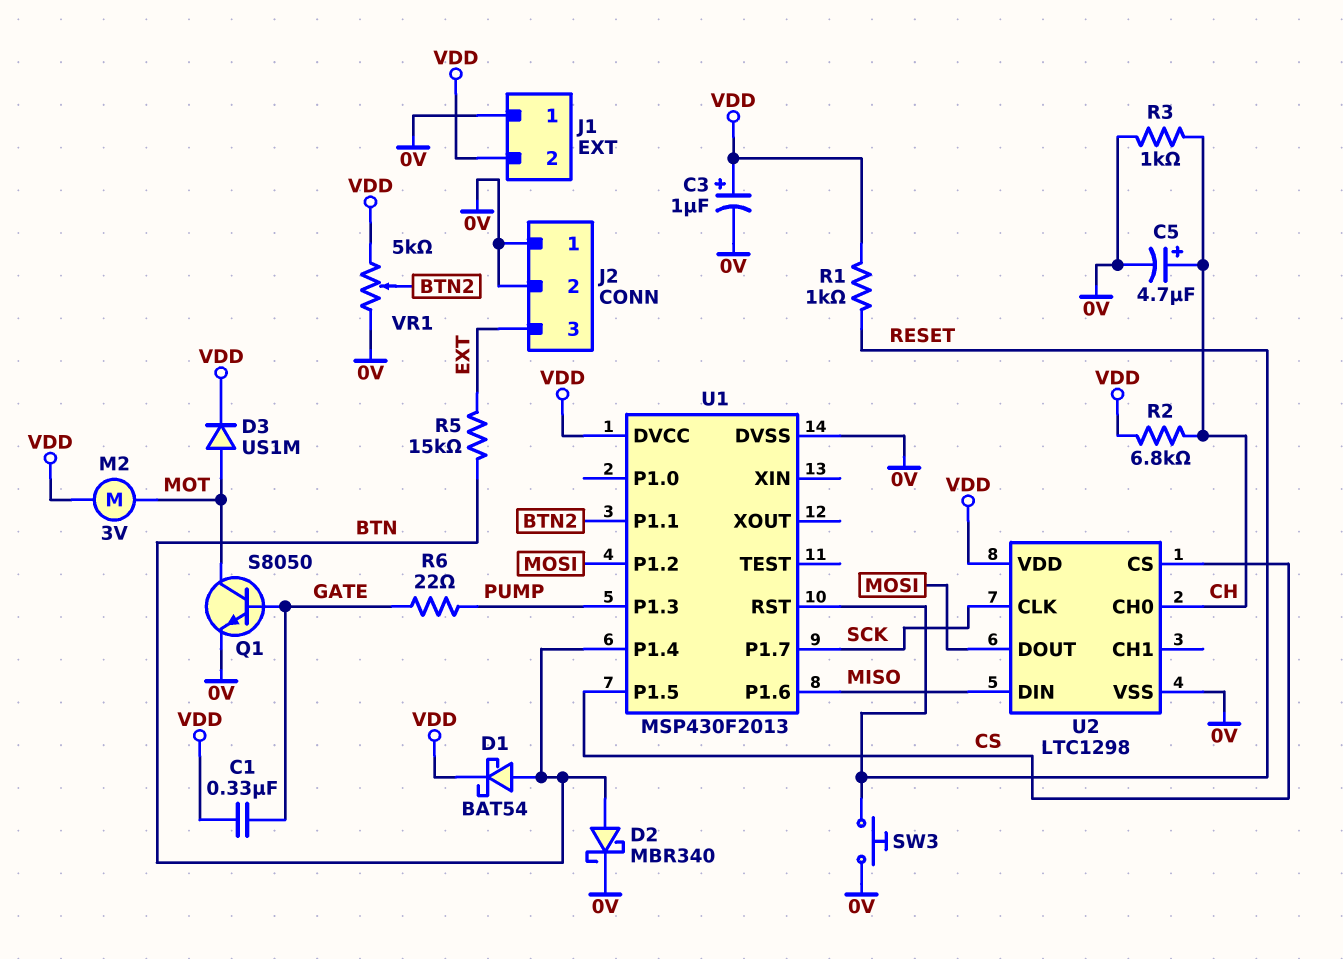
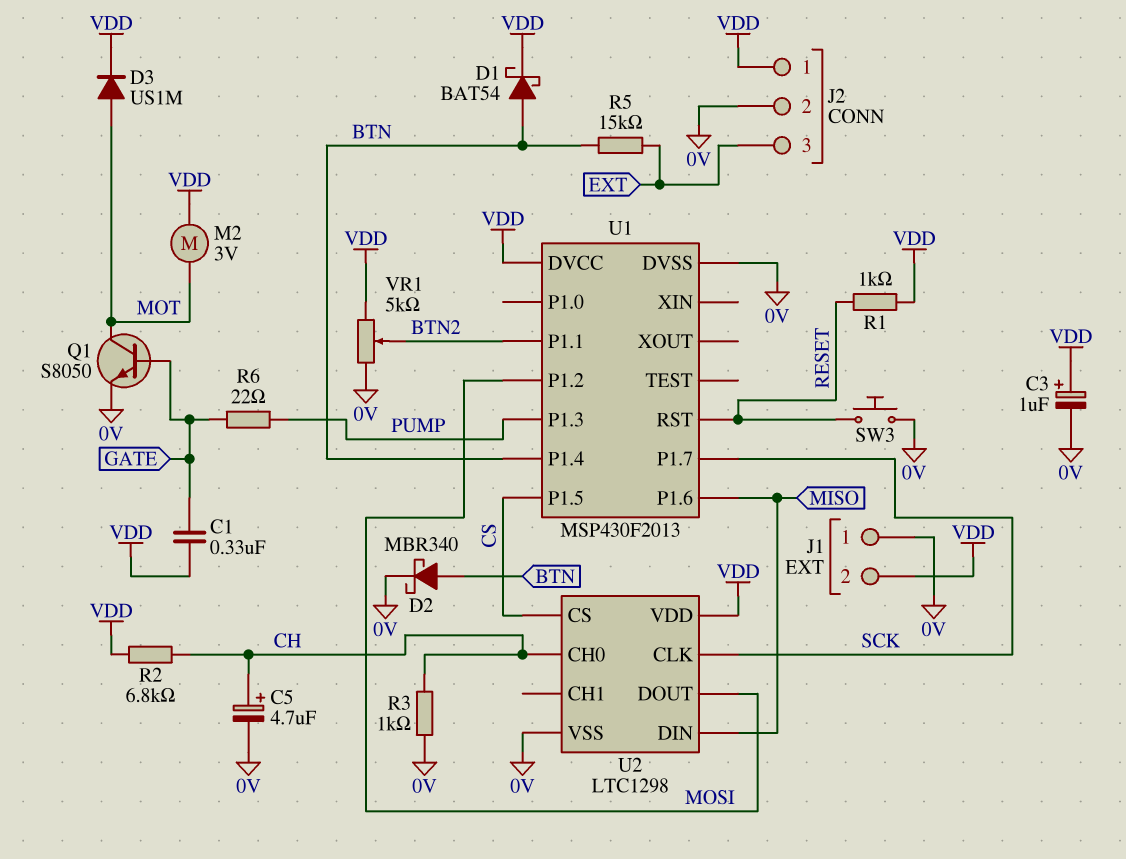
J2 pin 1: 0V -> VDD

